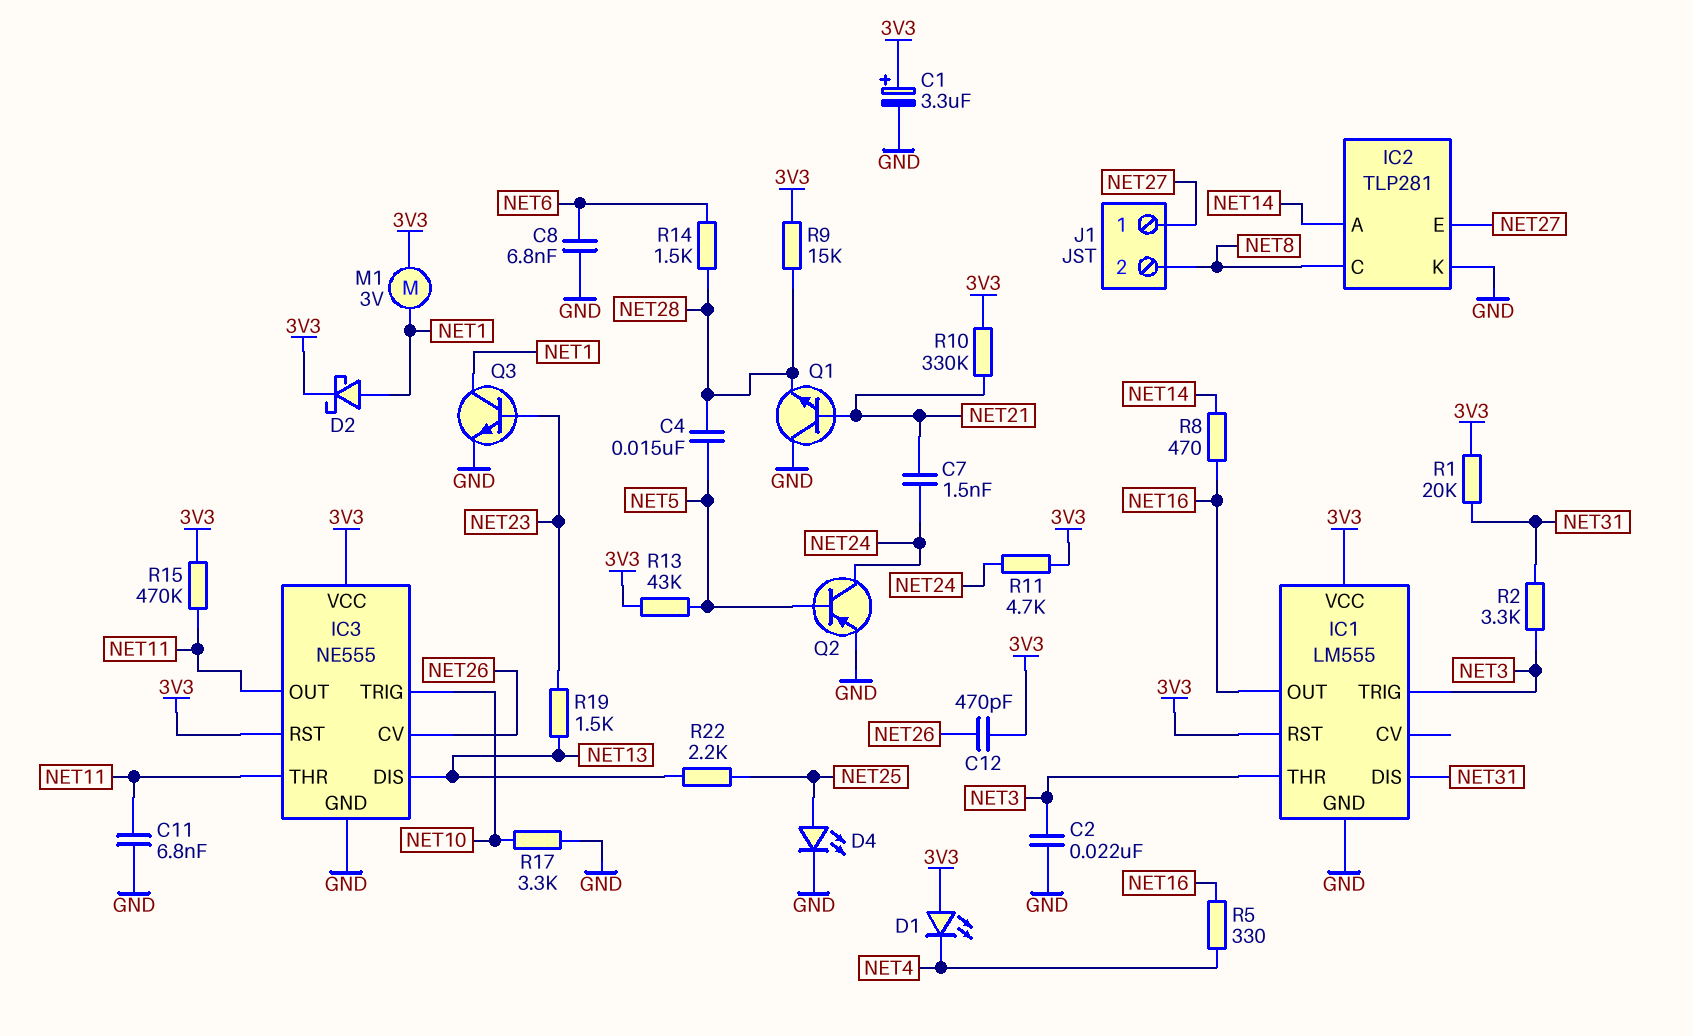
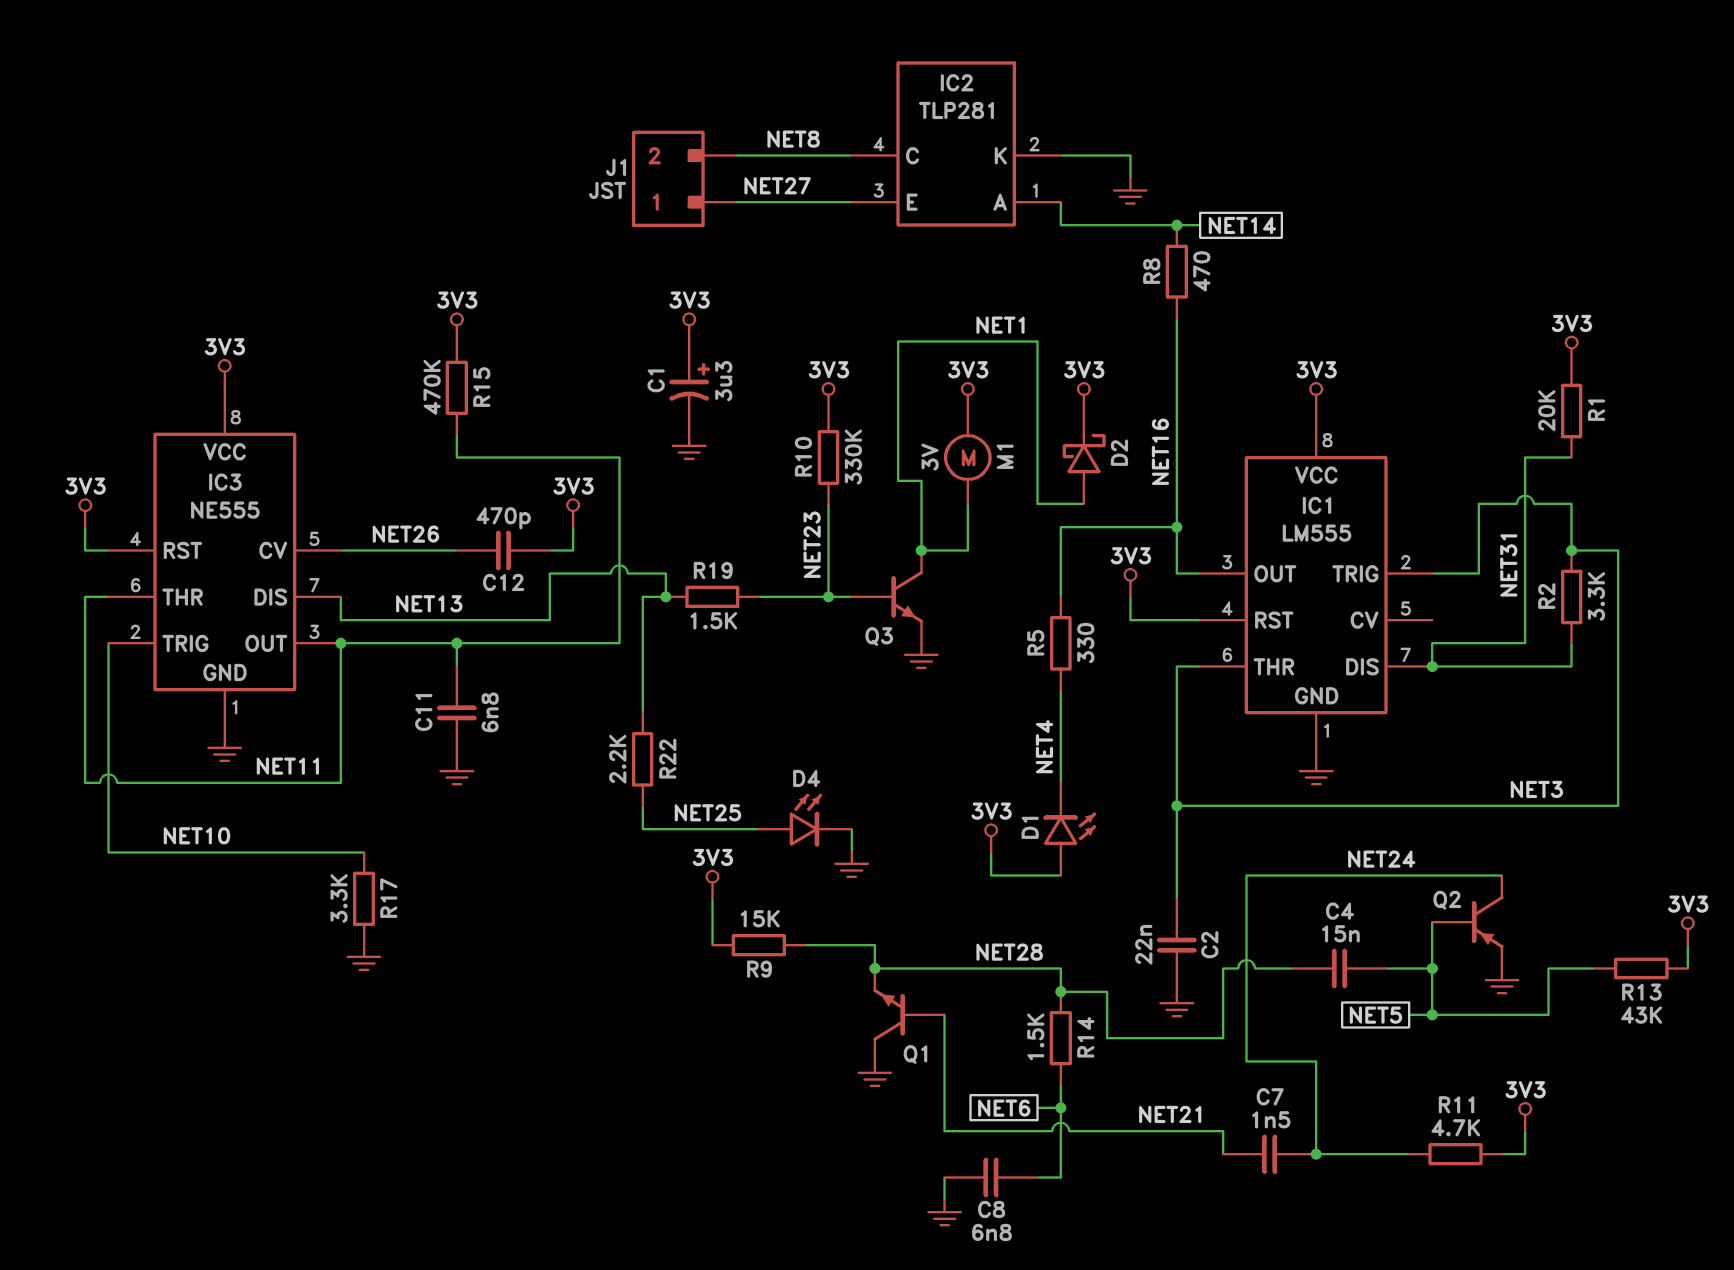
R10: 330k (3V3, NET21) -> 330k (3V3, NET23)

